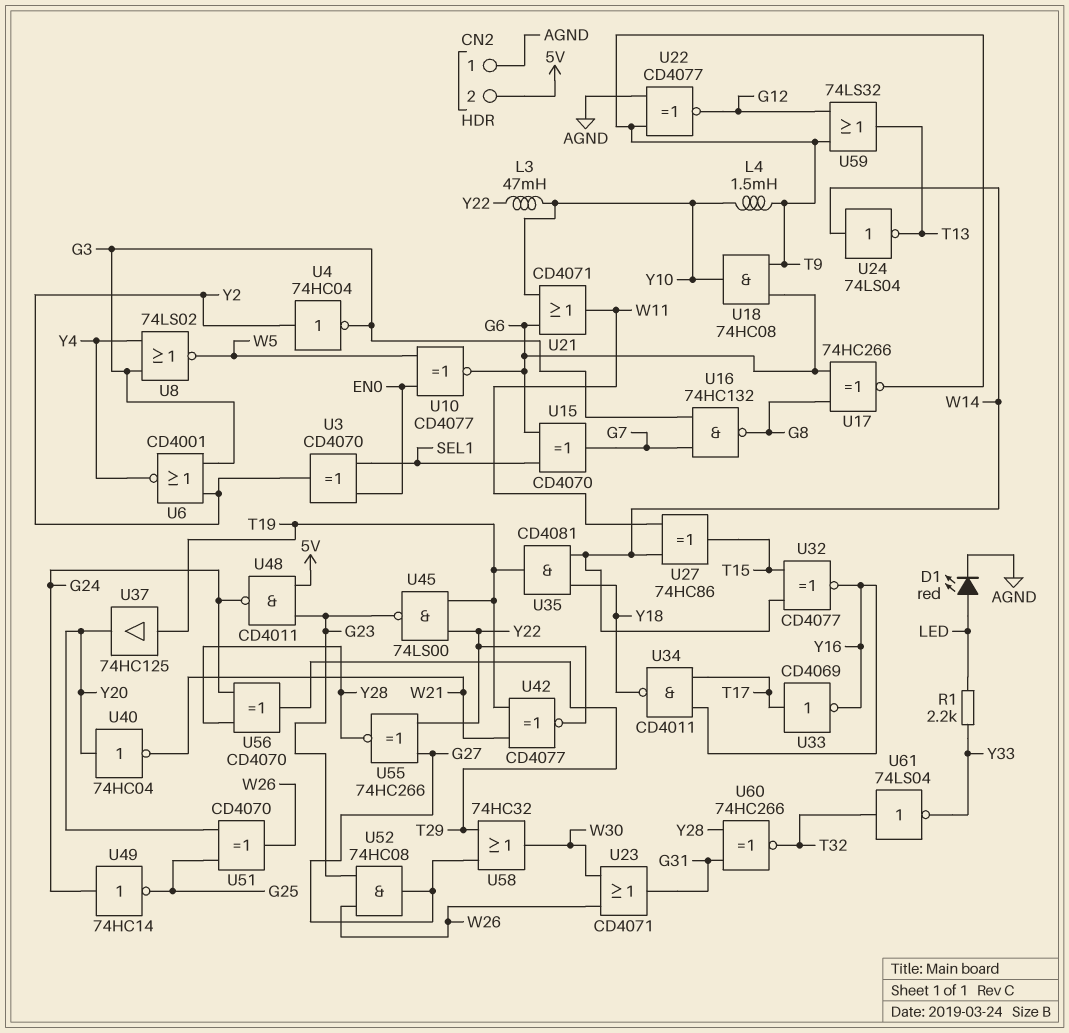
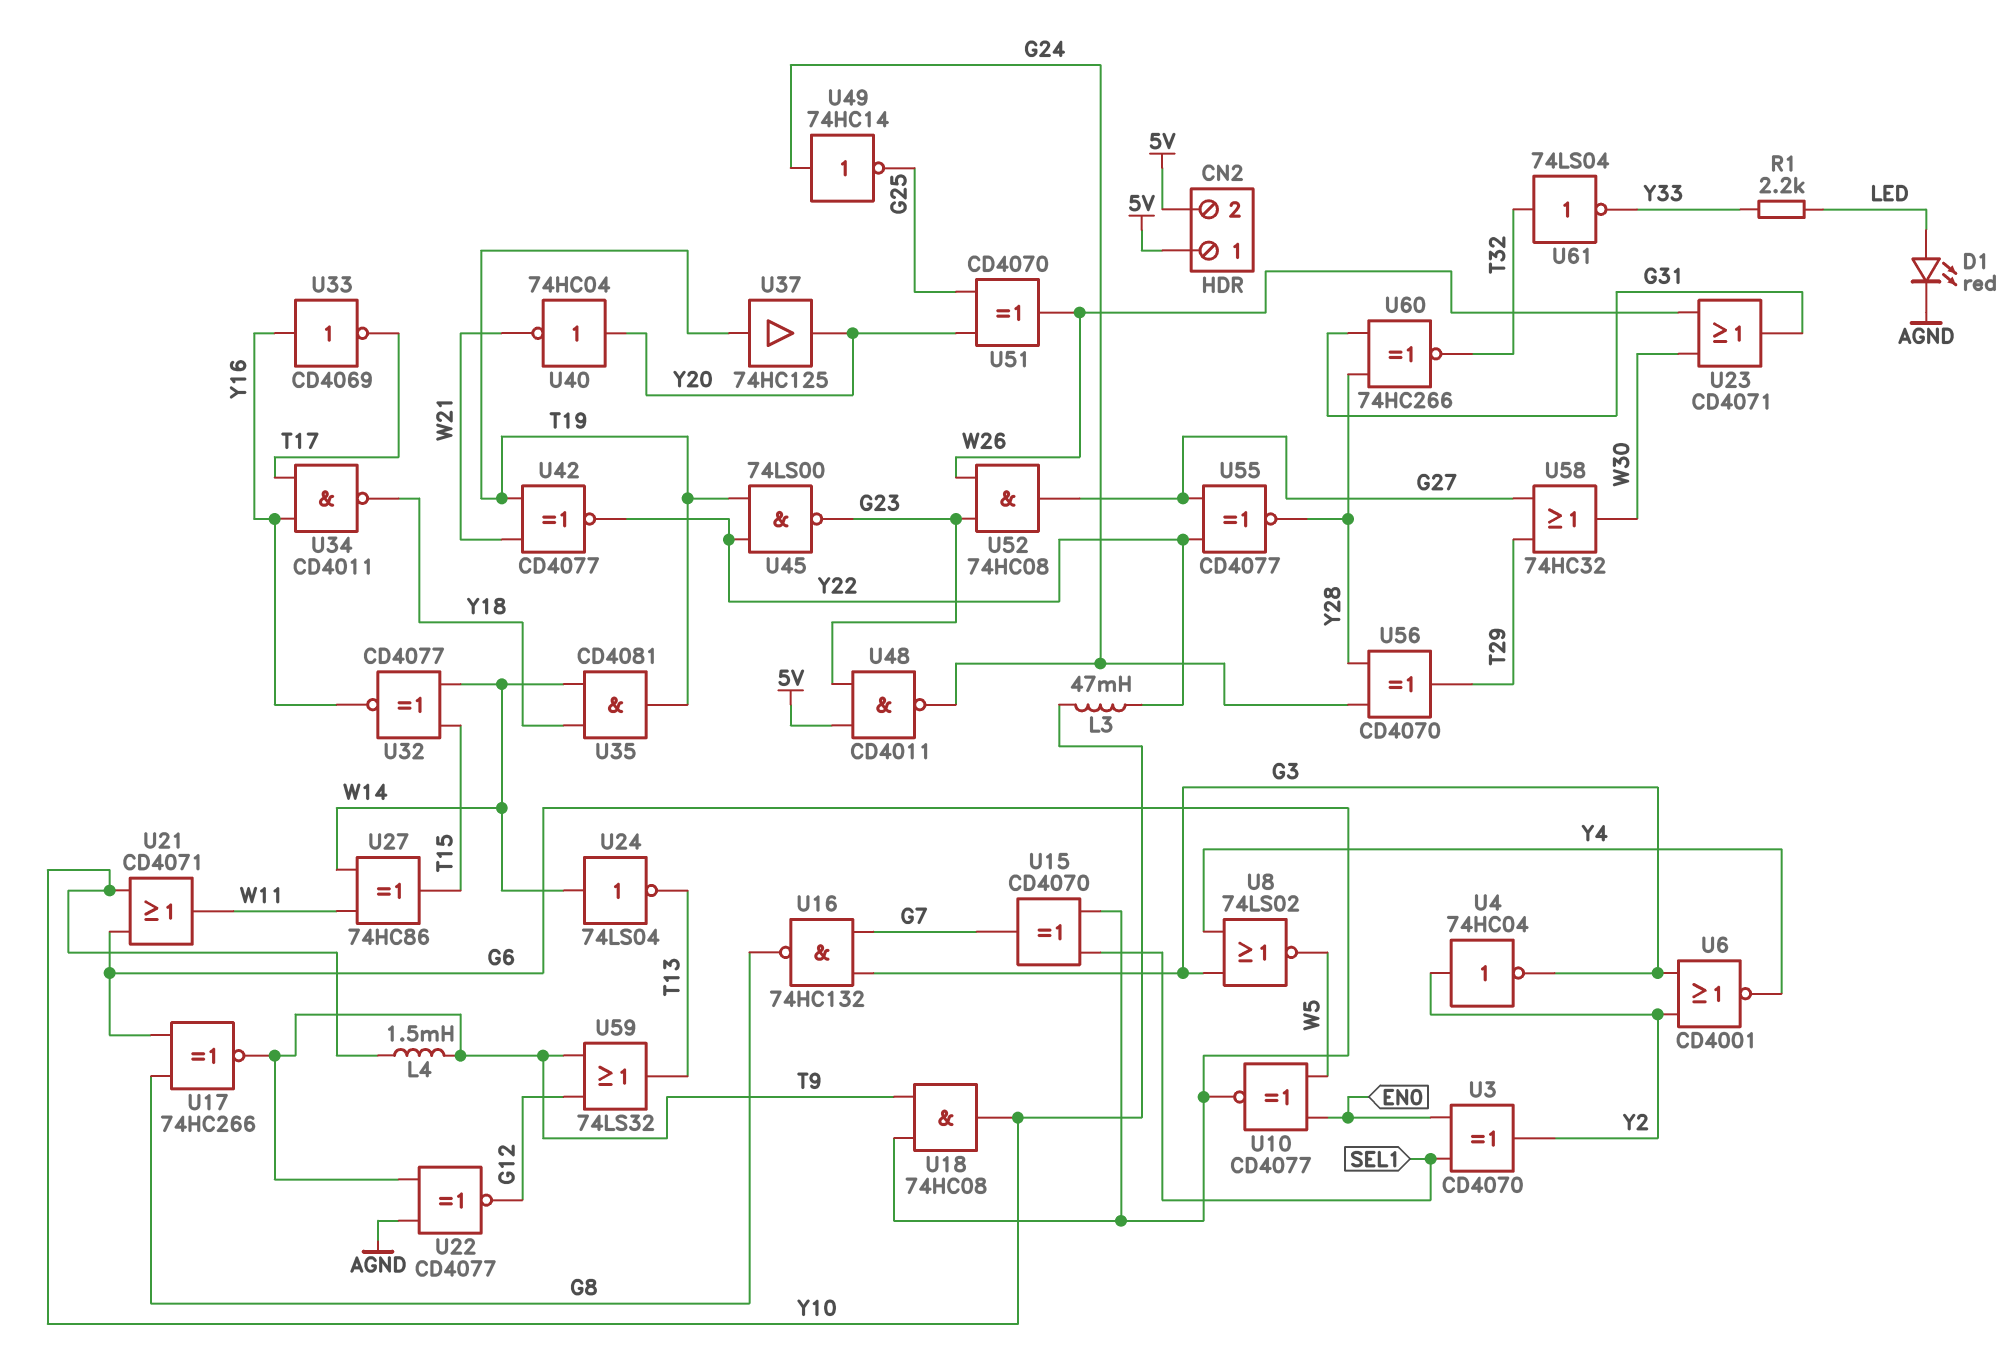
CN2 pin 1: AGND -> 5V
U33: NOT CD4069 (in T17, out Y16) -> NOT CD4069 (in Y16, out T17)
U55: XNOR 74HC266 (in G27, in Y22, out Y28) -> XNOR CD4077 (in G27, in Y22, out Y28)

